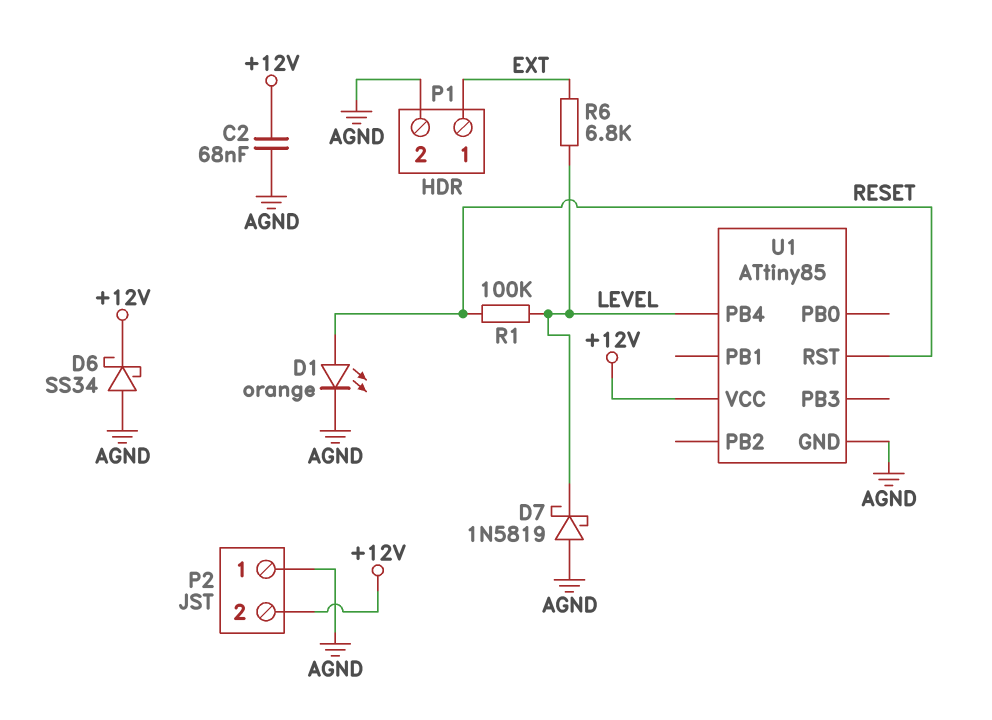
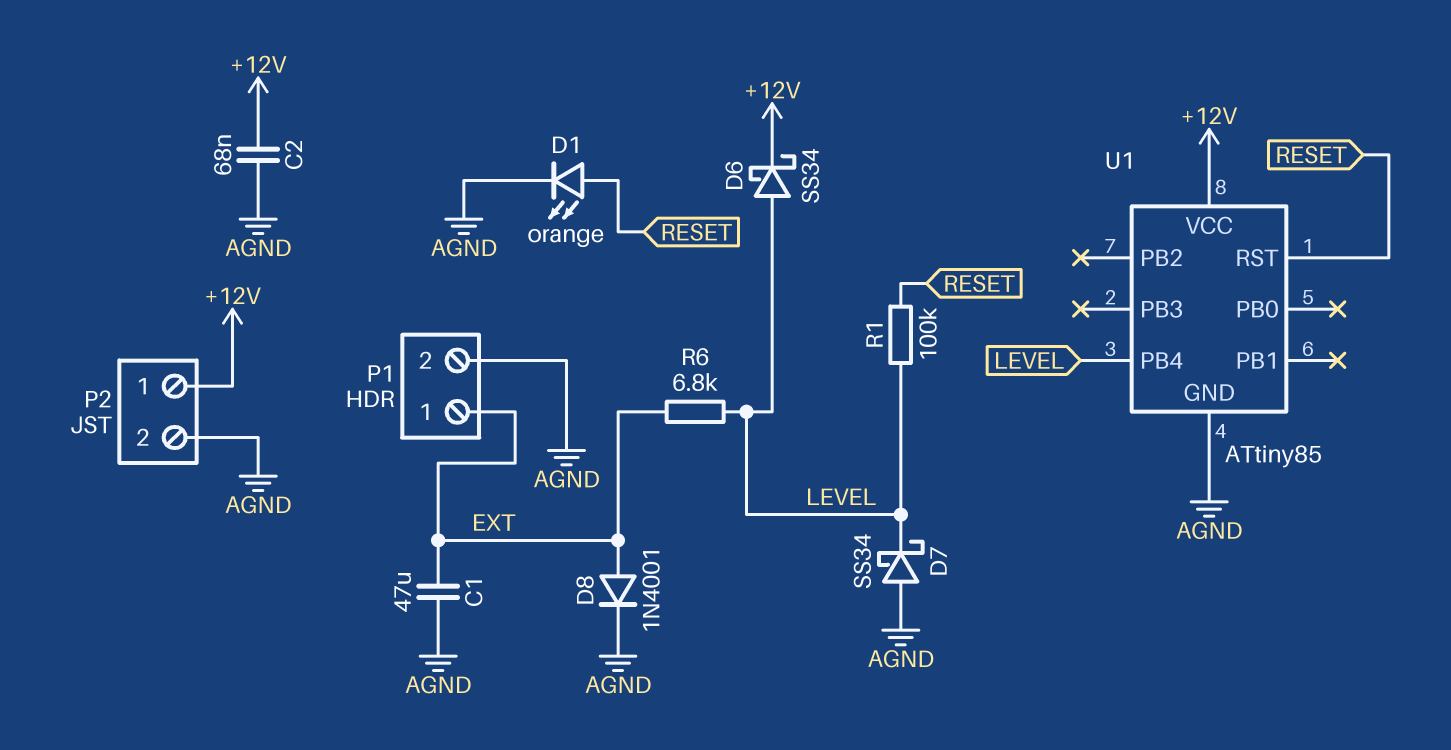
C1: none -> 47uF (AGND, EXT)
D6: schottky SS34 (A AGND, K +12V) -> schottky SS34 (A LEVEL, K +12V)
D7: schottky 1N5819 (A AGND, K LEVEL) -> schottky SS34 (A AGND, K LEVEL)
D8: none -> diode 1N4001 (A EXT, K AGND)
P2 pin 1: AGND -> +12V
P2 pin 2: +12V -> AGND

